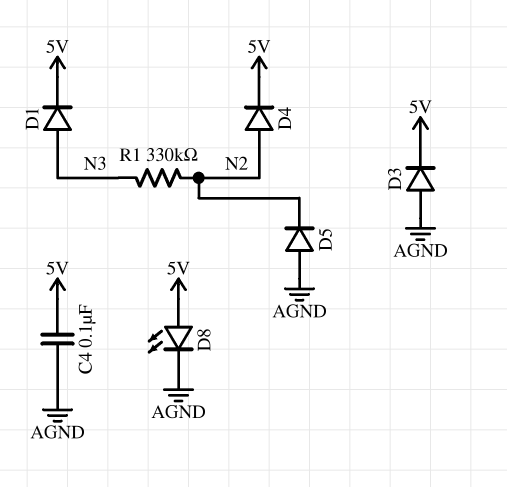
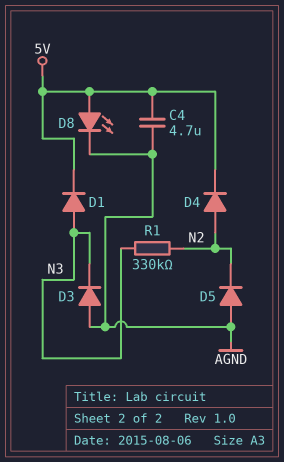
C4: 100nF (5V, AGND) -> 4.7uF (5V, AGND)
D3: diode (A AGND, K 5V) -> diode (A AGND, K N3)

